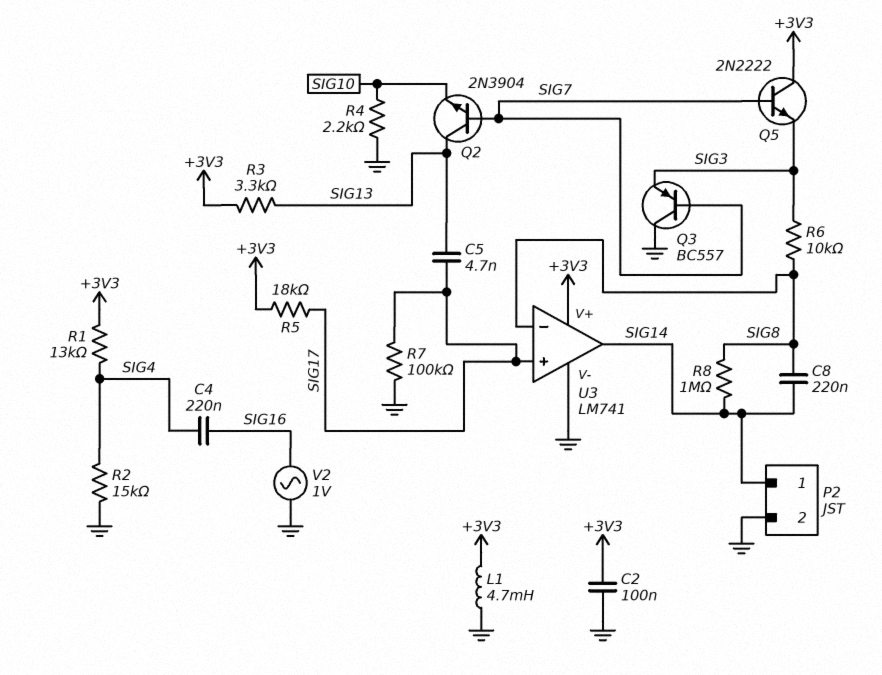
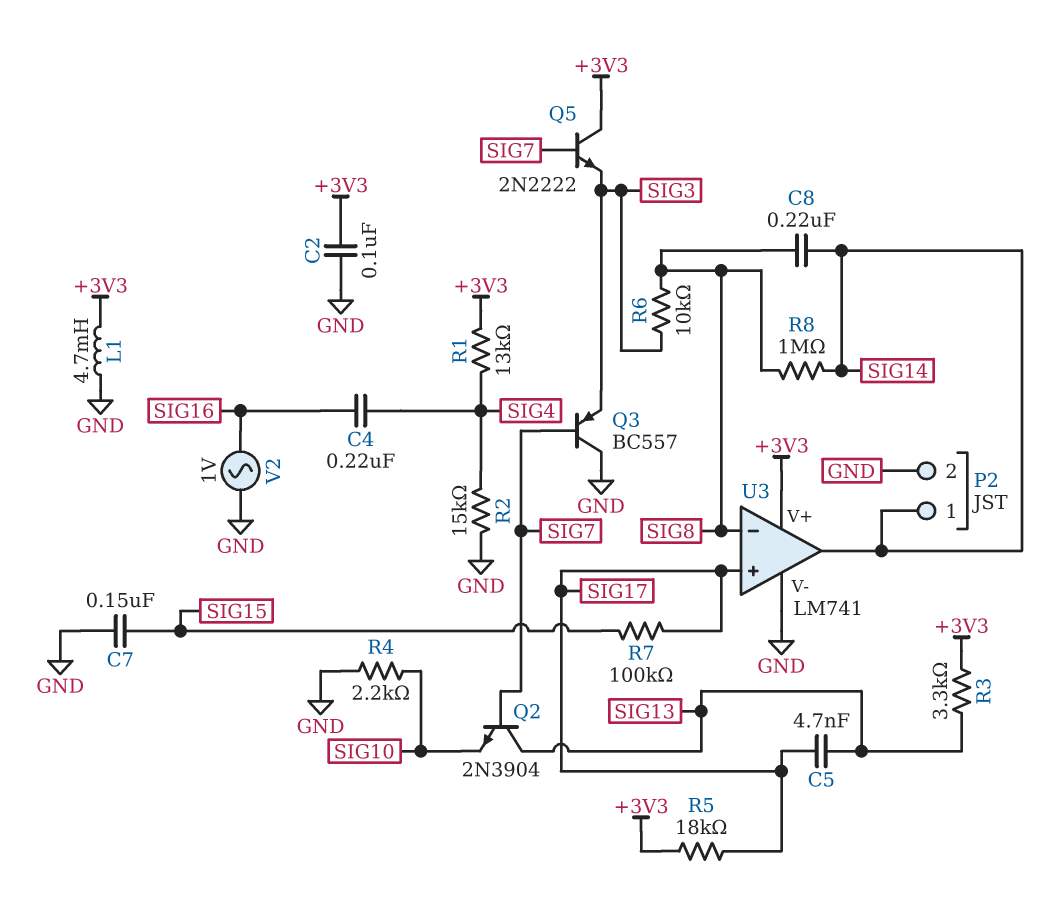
C7: none -> 150nF (GND, SIG15)
R7: 100k (GND, SIG17) -> 100k (SIG15, SIG17)

